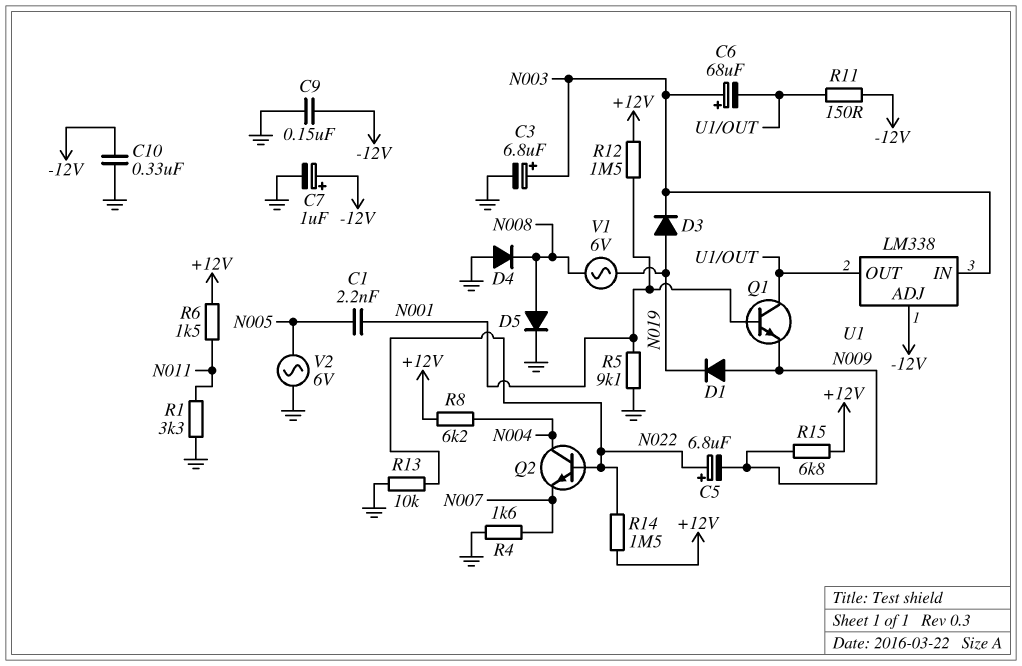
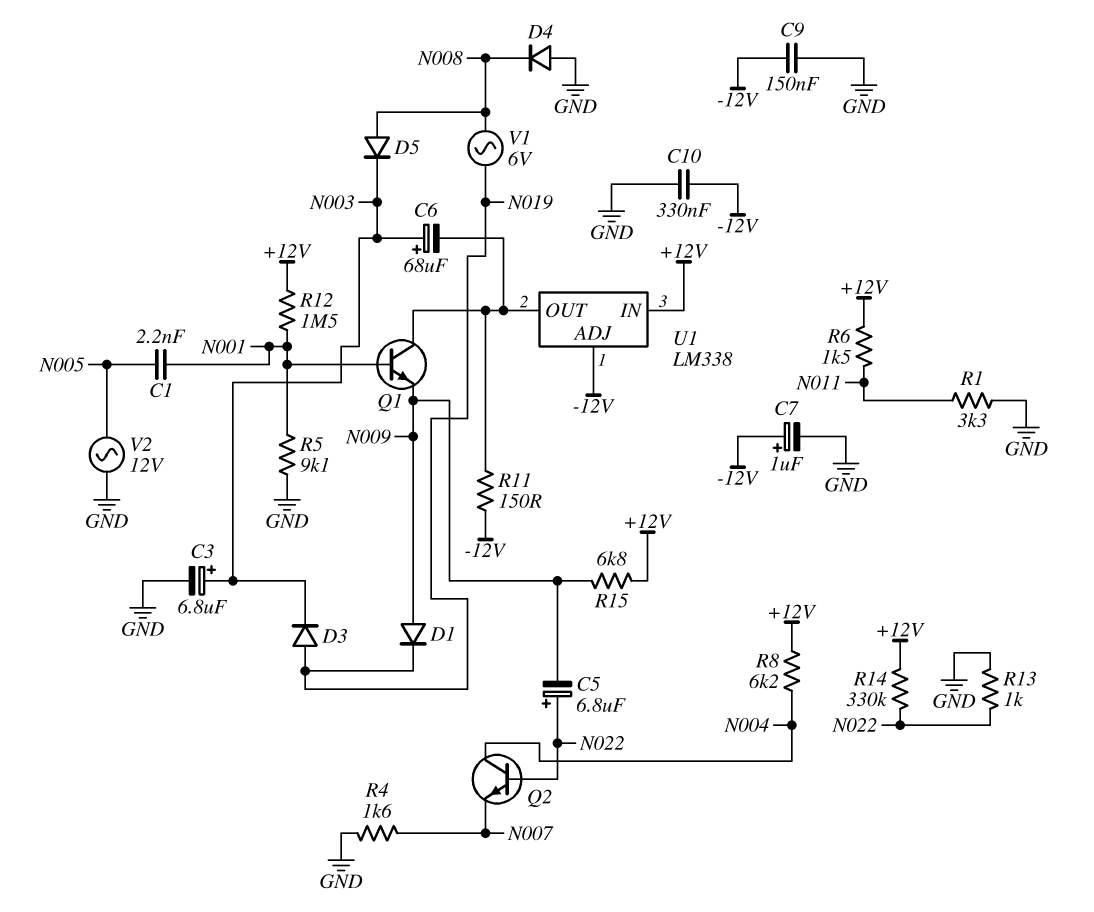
D5: diode (A N008, K GND) -> diode (A N008, K N003)
R13: 10k (GND, N022) -> 1k (GND, N022)
R14: 1.5M (+12V, N022) -> 330k (+12V, N022)
U1 pin IN: N003 -> +12V
V2: AC 6V (GND, N005) -> AC 12V (GND, N005)

